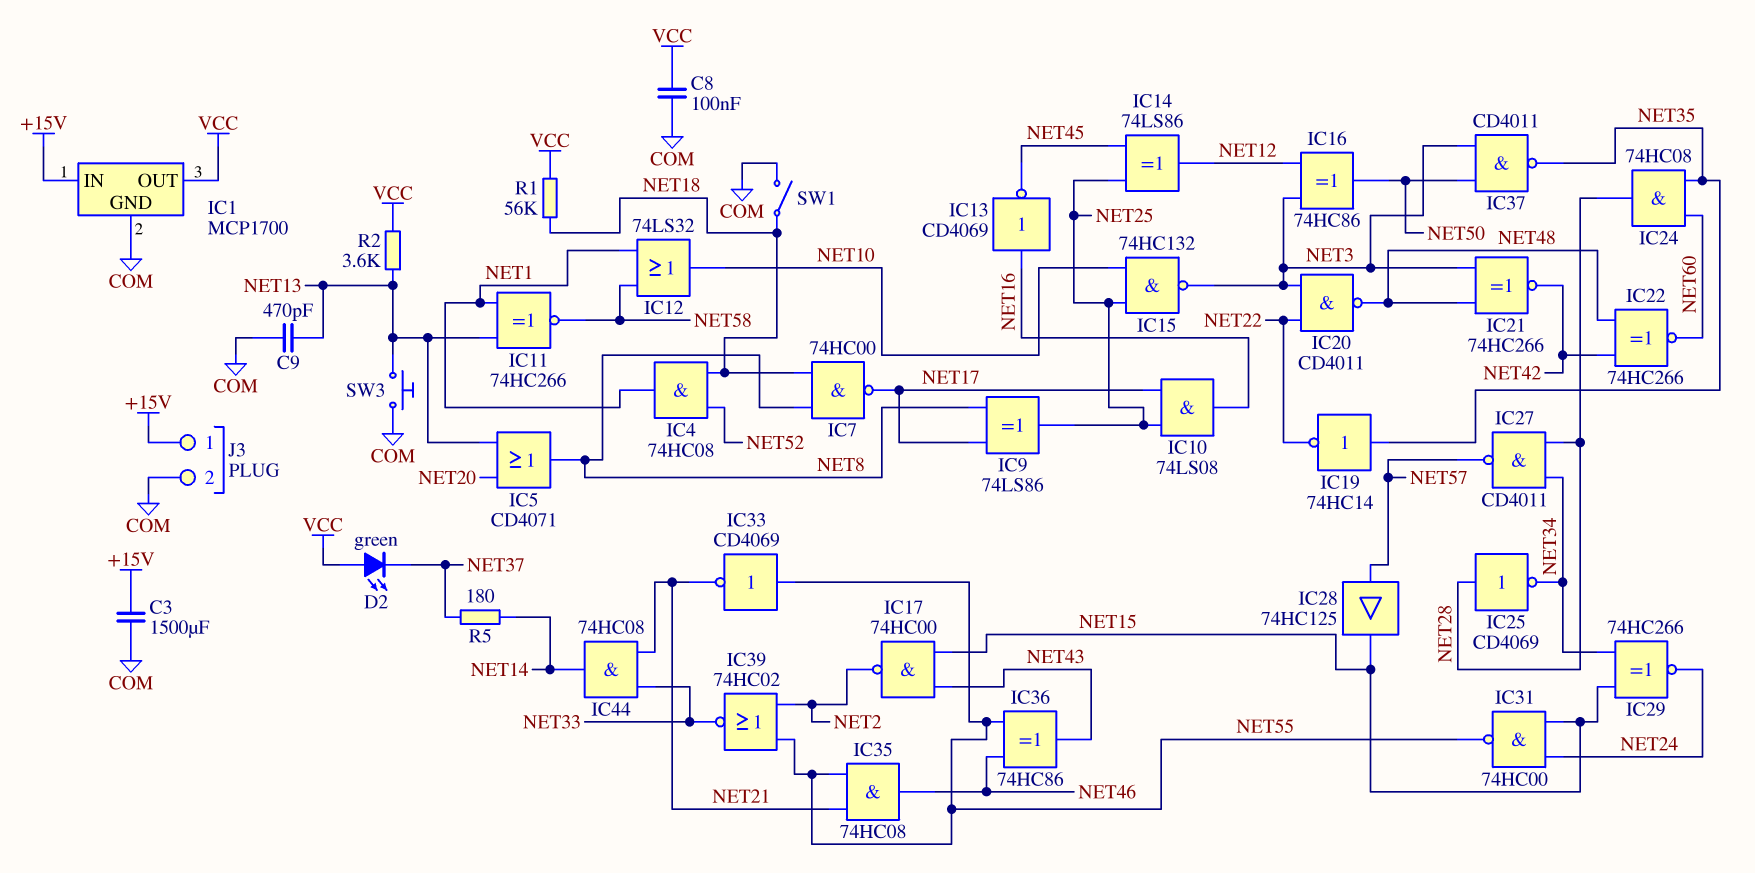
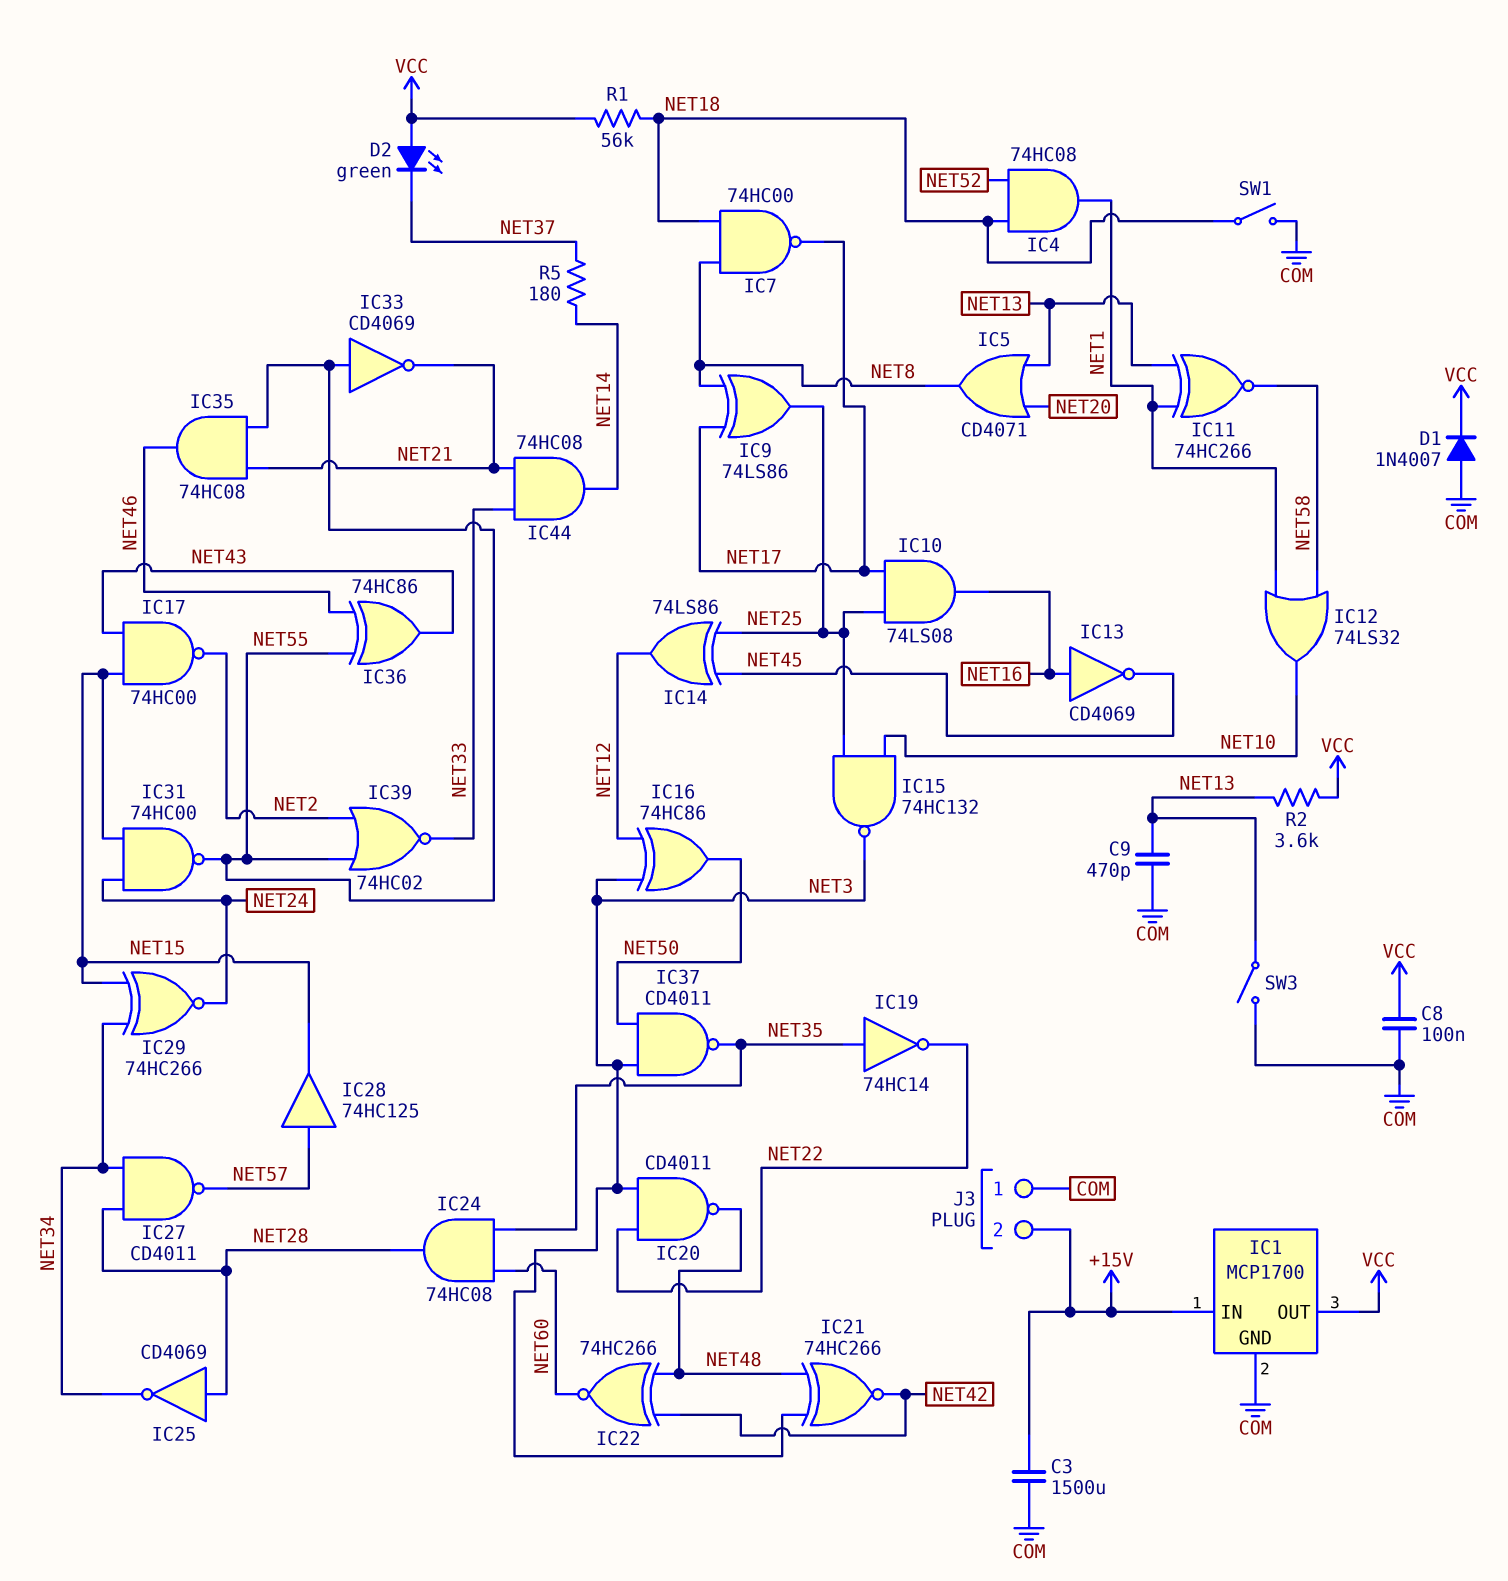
D1: none -> diode 1N4007 (A COM, K VCC)
J3 pin 1: +15V -> COM
J3 pin 2: COM -> +15V
SW3: button (COM, NET13) -> switch (COM, NET13)

